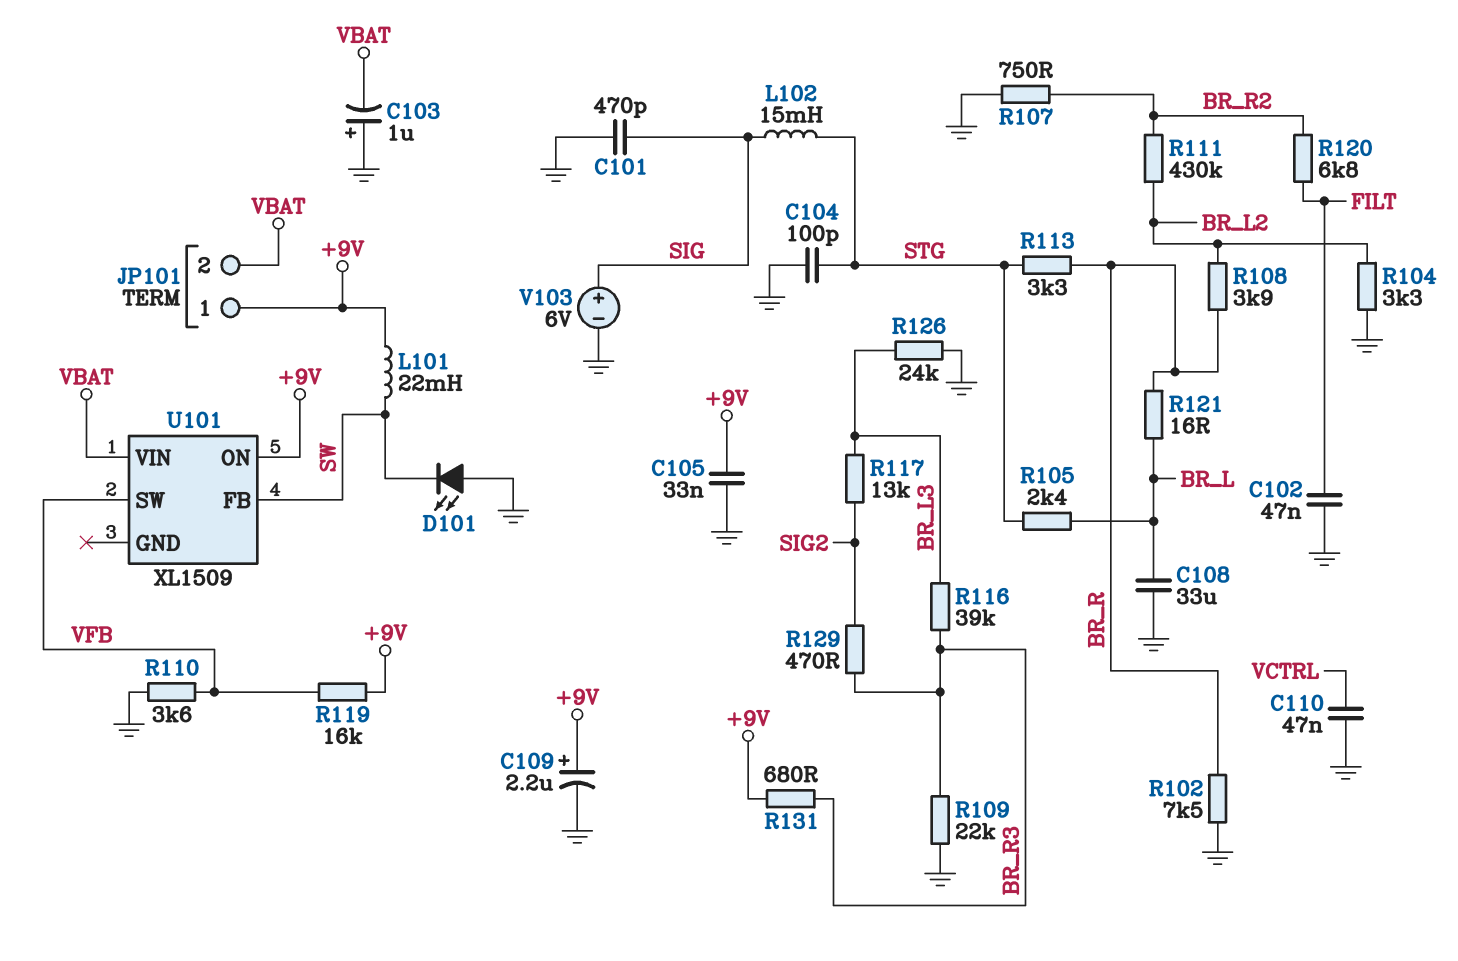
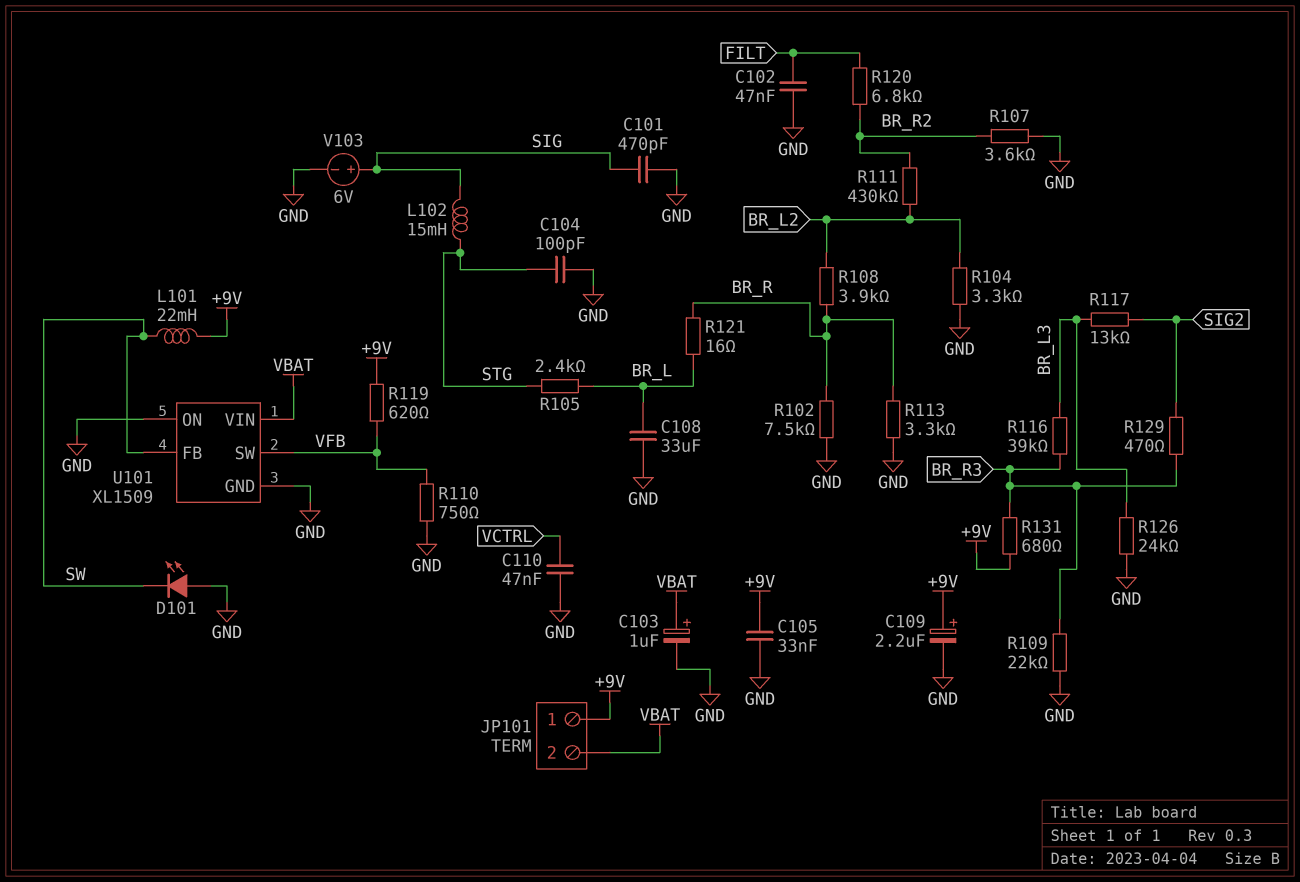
C103: 1uF (plus GND, minus VBAT) -> 1uF (plus VBAT, minus GND)
R107: 750 (BR_R2, GND) -> 3.6k (BR_R2, GND)
R110: 3.6k (GND, VFB) -> 750 (GND, VFB)
R113: 3.3k (BR_R, STG) -> 3.3k (BR_R, GND)
R119: 16k (+9V, VFB) -> 620 (+9V, VFB)
U101 pin GND: none -> GND
U101 pin ON: +9V -> GND

